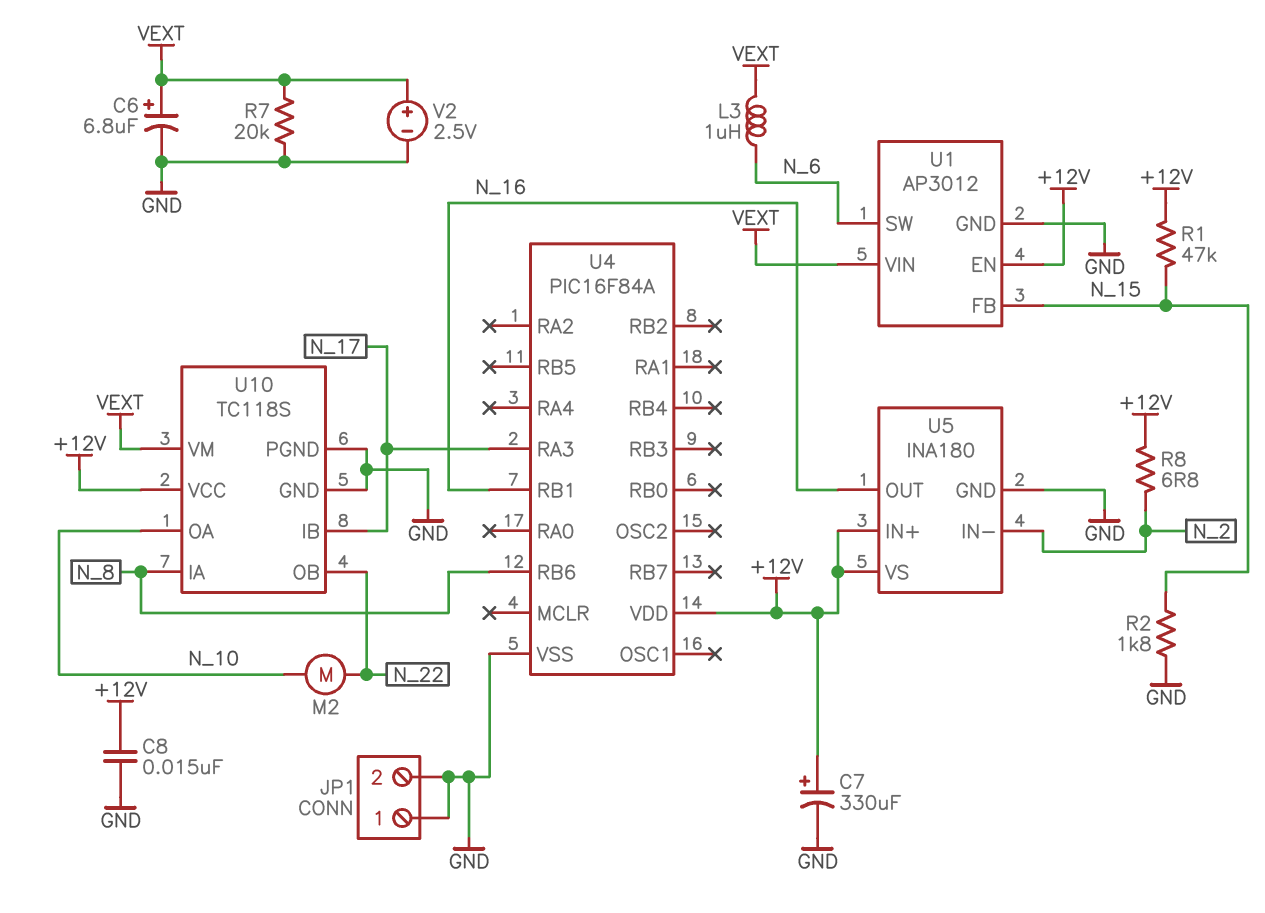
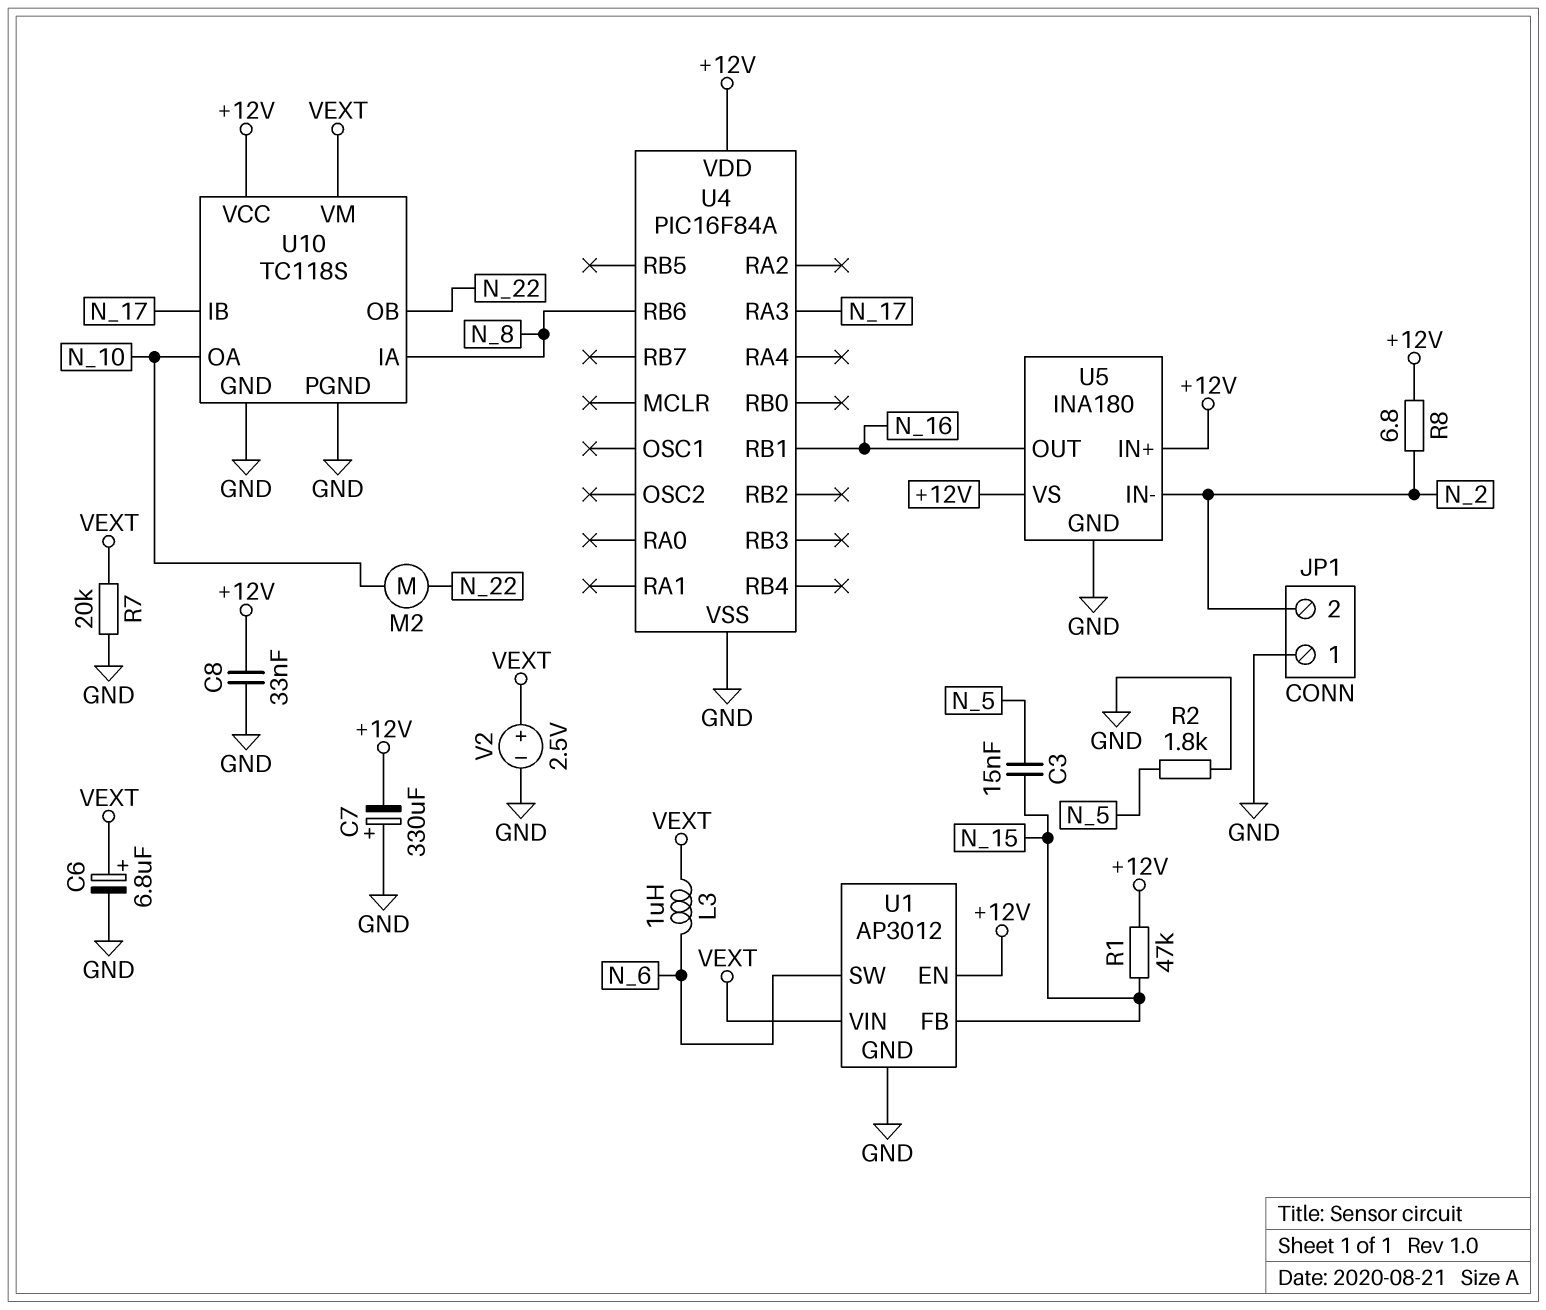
C3: none -> 15nF (N_5, N_15)
C7: 330uF (plus +12V, minus GND) -> 330uF (plus GND, minus +12V)
C8: 15nF (+12V, GND) -> 33nF (+12V, GND)
JP1 pin 2: GND -> N_2
R2: 1.8k (GND, N_15) -> 1.8k (GND, N_5)

